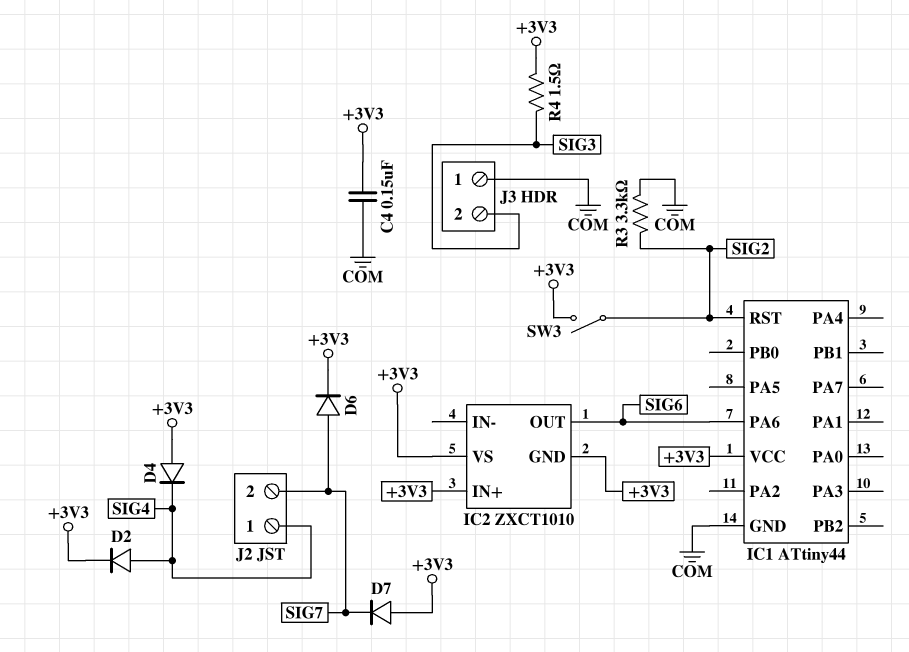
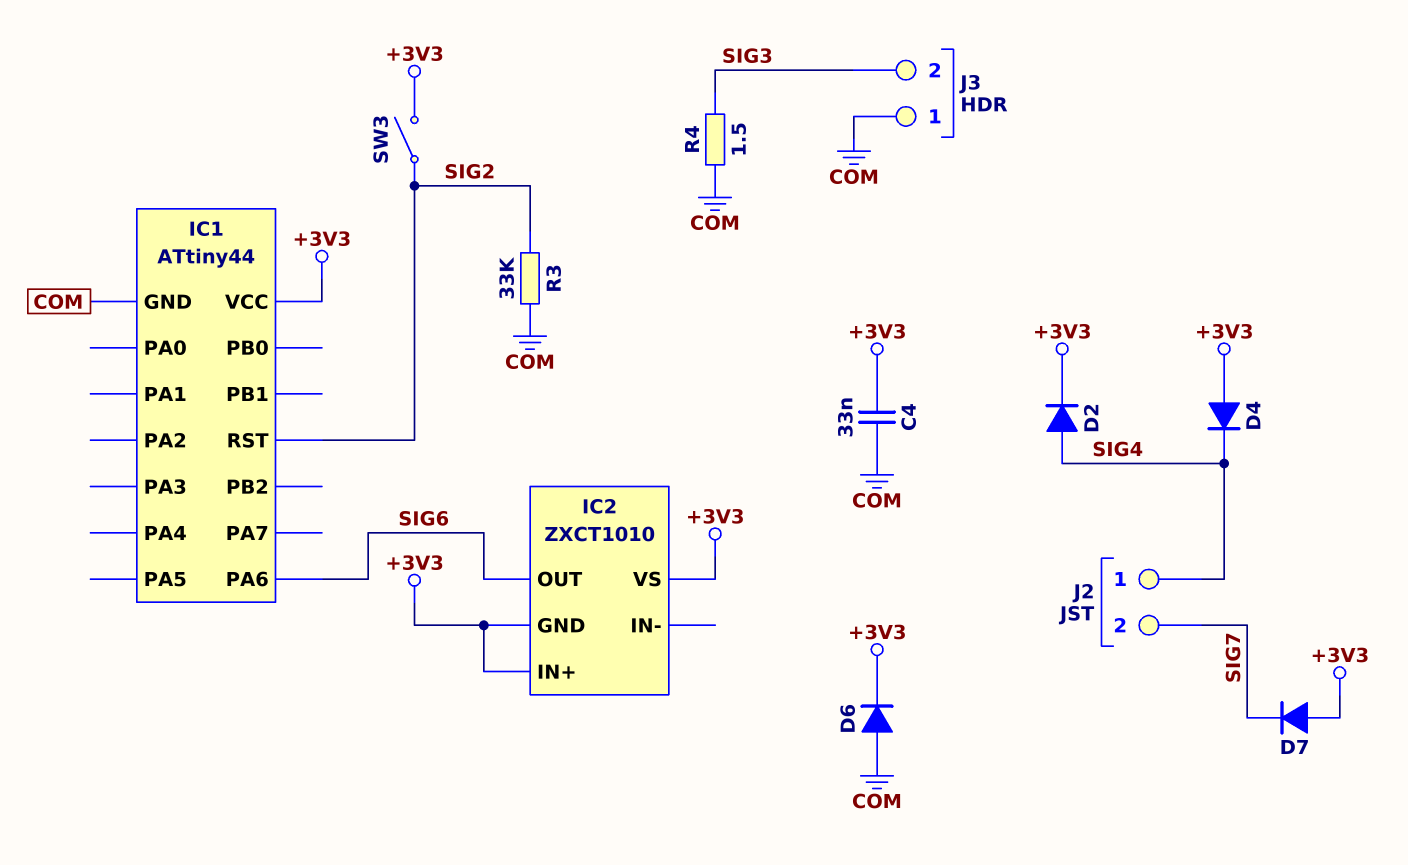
C4: 150nF (+3V3, COM) -> 33nF (+3V3, COM)
D6: diode (A SIG7, K +3V3) -> diode (A COM, K +3V3)
R3: 3.3k (COM, SIG2) -> 33k (COM, SIG2)
R4: 1.5 (+3V3, SIG3) -> 1.5 (COM, SIG3)

